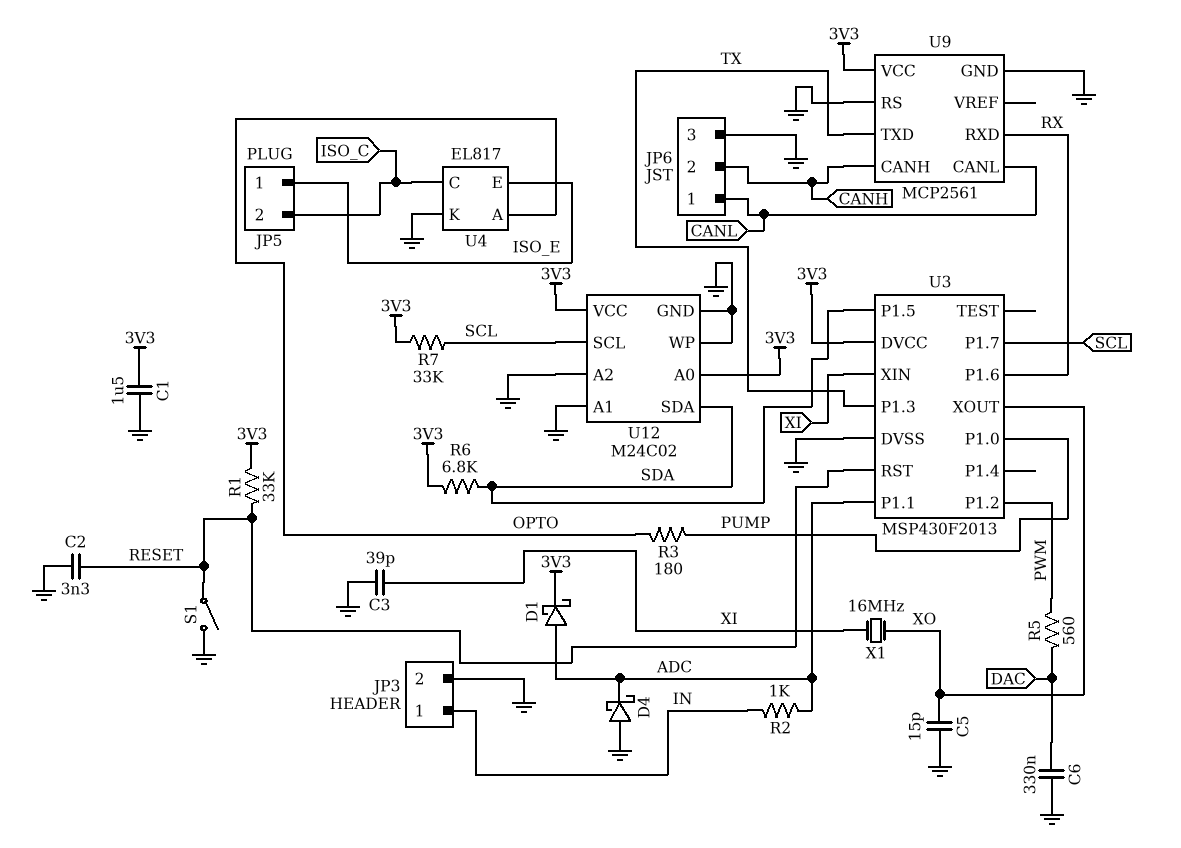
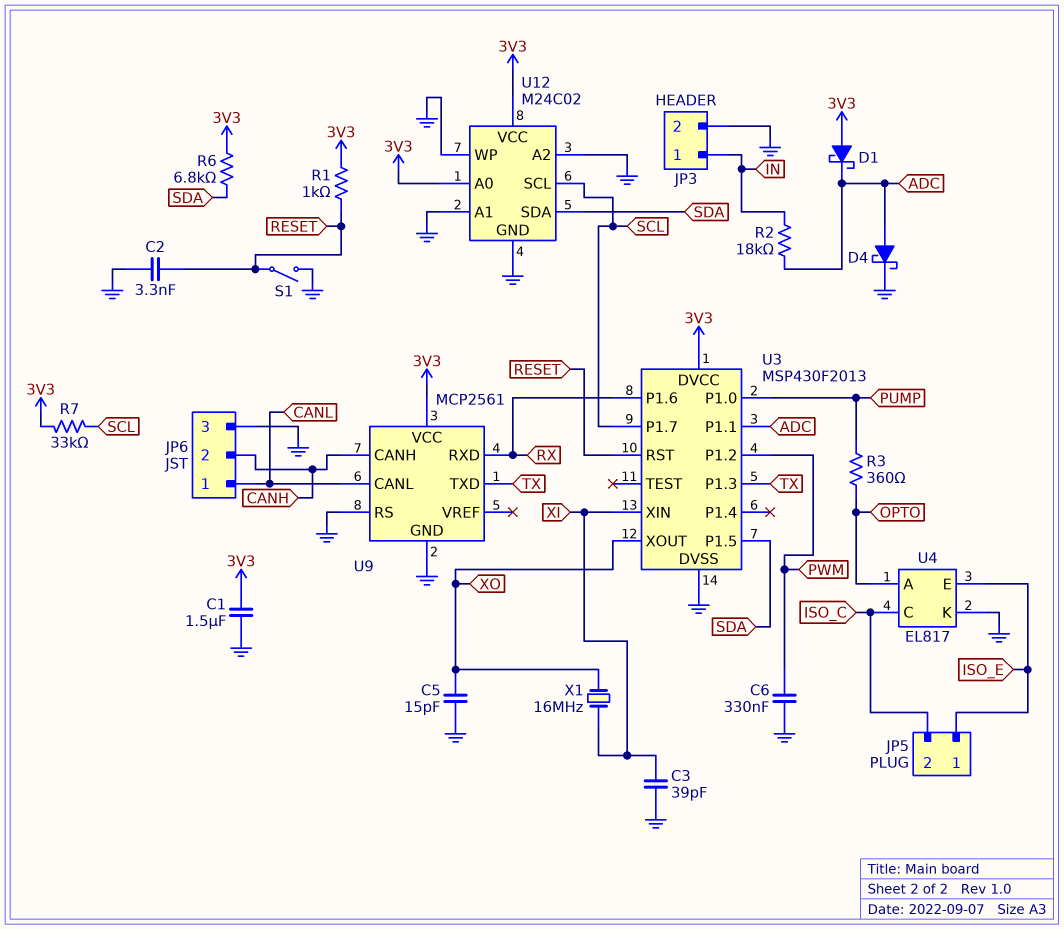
C6: 330nF (DAC, GND) -> 330nF (GND, PWM)
D1: schottky (A ADC, K 3V3) -> schottky (A 3V3, K ADC)
D4: schottky (A GND, K ADC) -> schottky (A ADC, K GND)
R1: 33k (3V3, RESET) -> 1k (3V3, RESET)
R2: 1k (ADC, IN) -> 18k (ADC, IN)
R3: 180 (OPTO, PUMP) -> 360 (OPTO, PUMP)
R5: 560 (DAC, PWM) -> none

